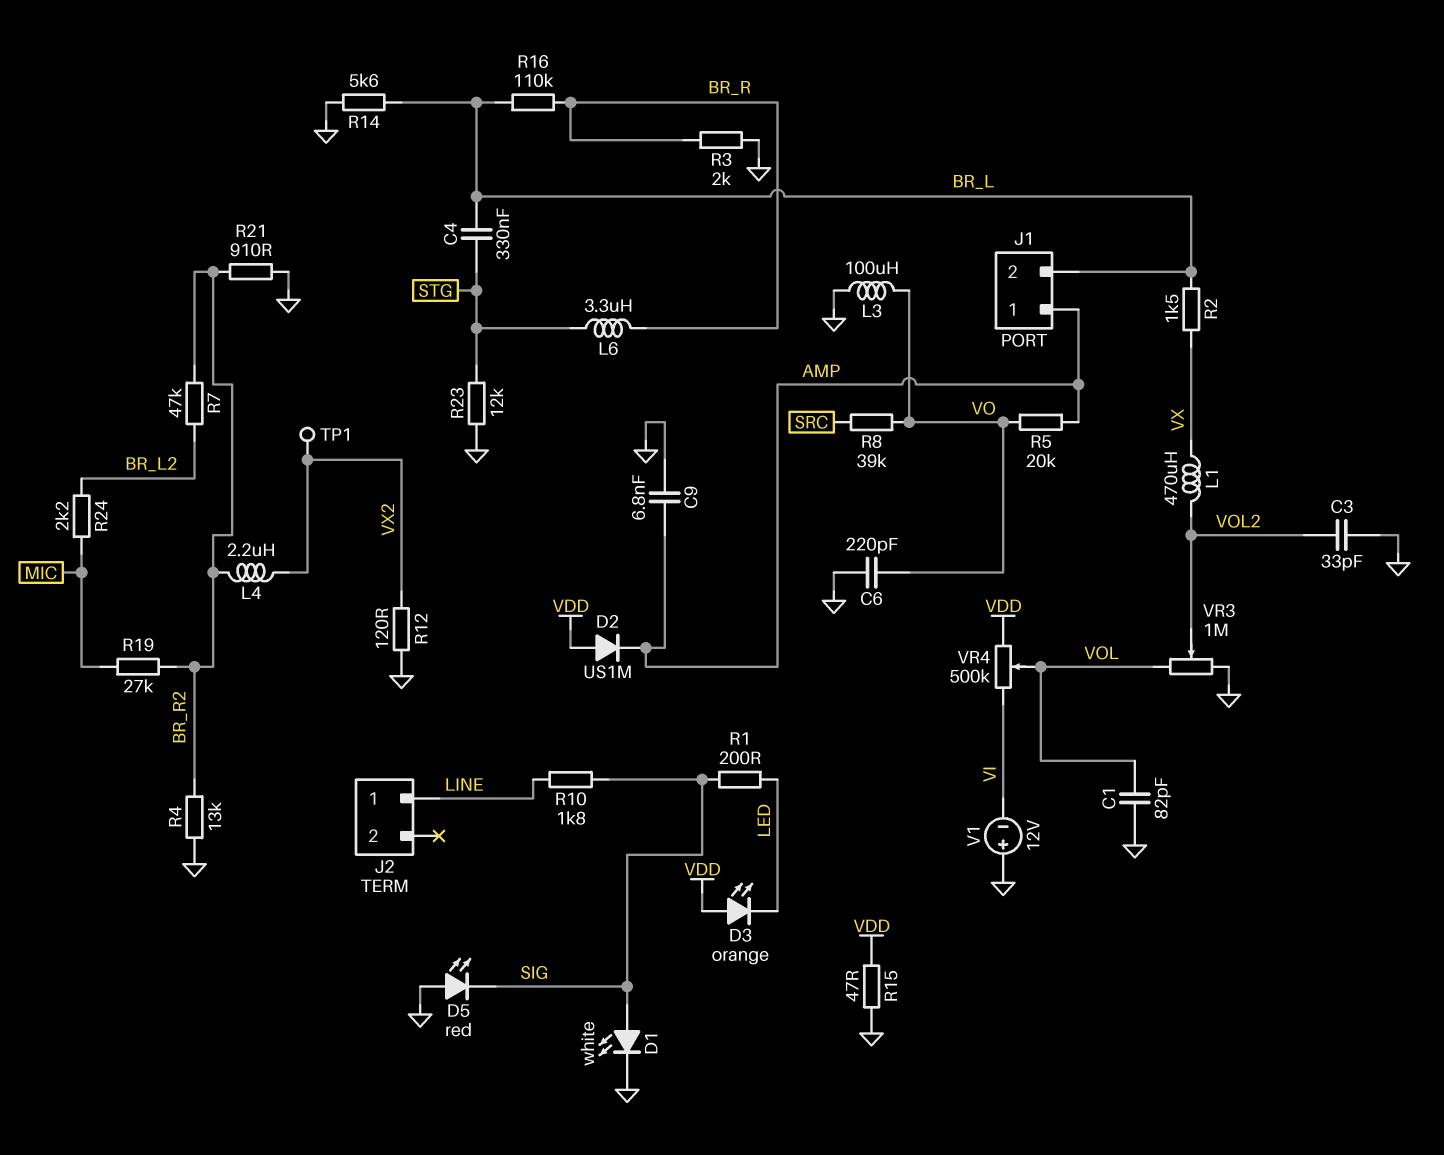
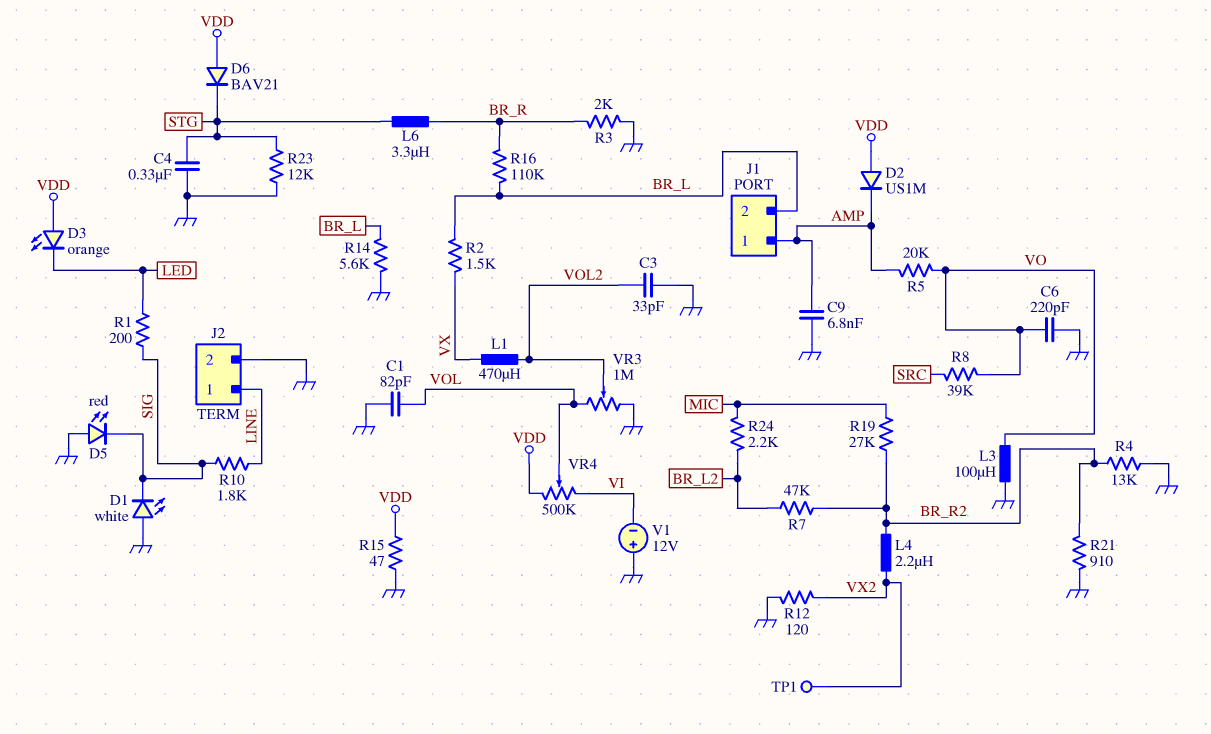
C4: 330nF (BR_L, STG) -> 330nF (GND, STG)
D1: LED white (A SIG, K GND) -> LED white (A GND, K SIG)
D6: none -> diode BAV21 (A VDD, K STG)
J2 pin 2: none -> GND

